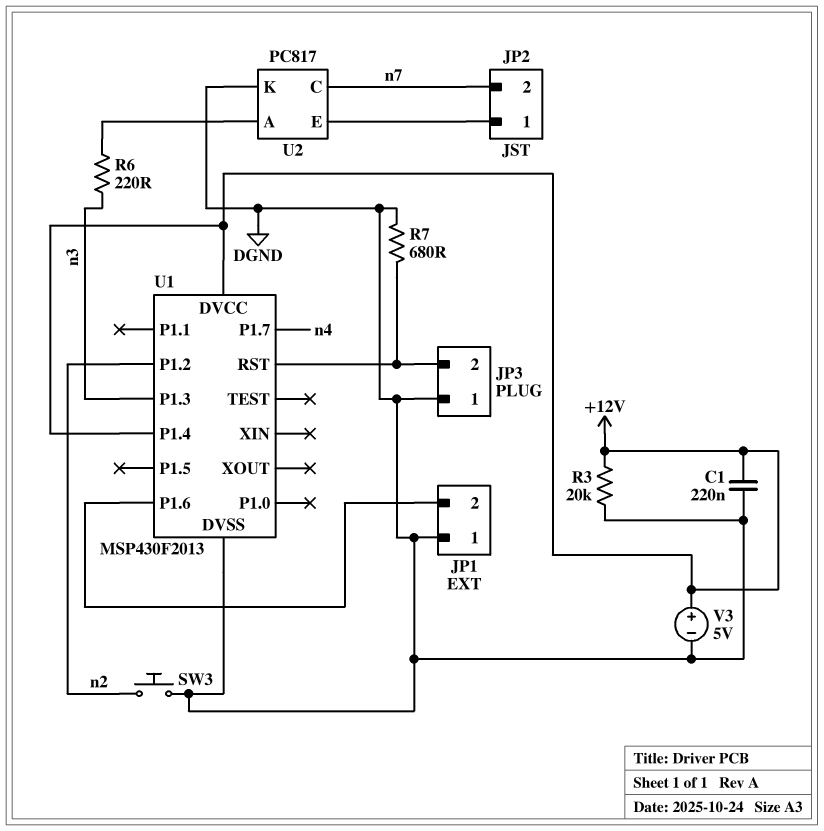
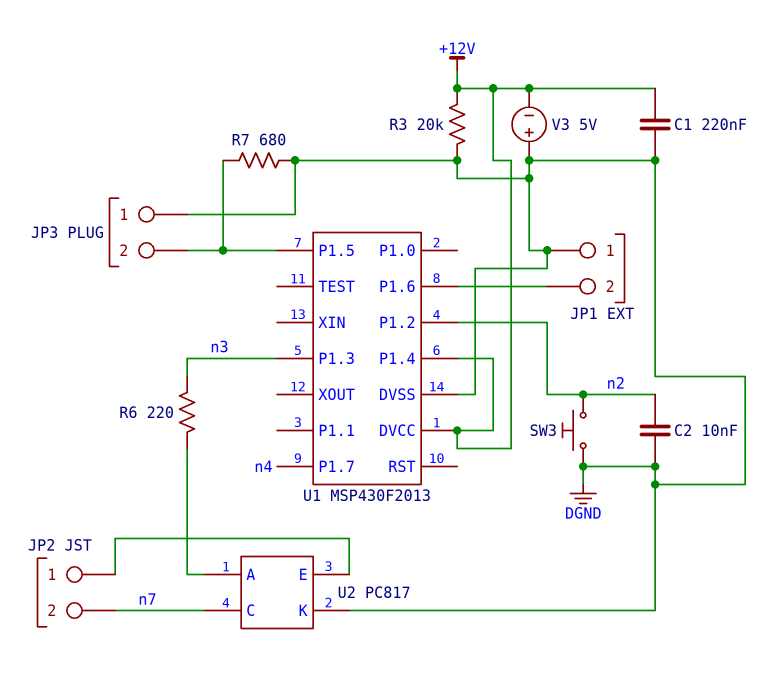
C2: none -> 10nF (DGND, n2)
U1 pin P1.5: none -> JP3/2
U1 pin RST: JP3/2 -> none
V3: 5V (plus +12V, minus DGND) -> 5V (plus DGND, minus +12V)

